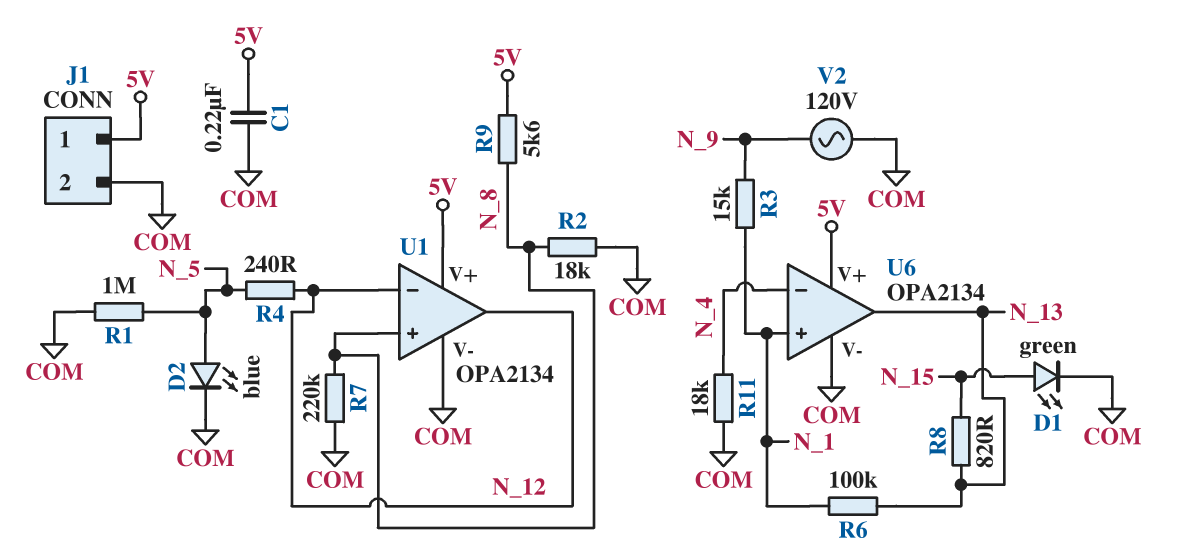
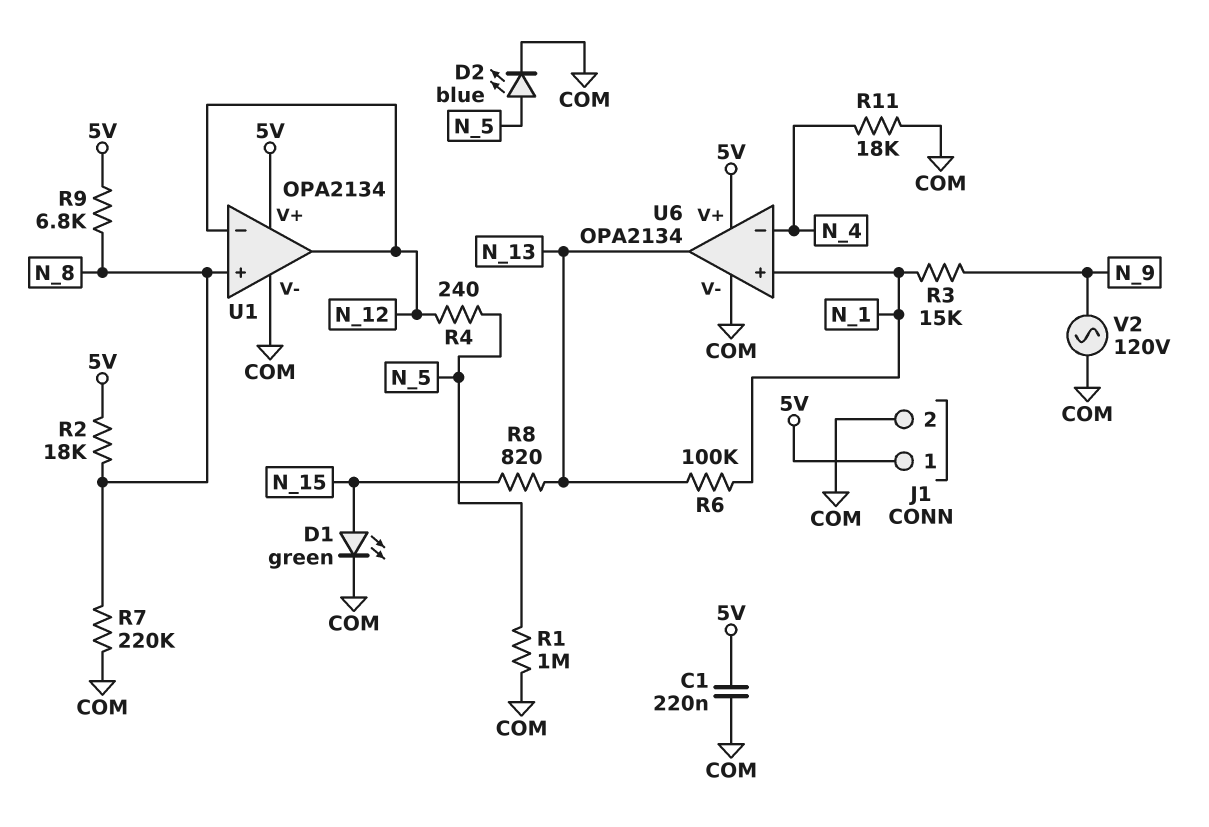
R2: 18k (COM, N_8) -> 18k (5V, N_8)
R9: 5.6k (5V, N_8) -> 6.8k (5V, N_8)

